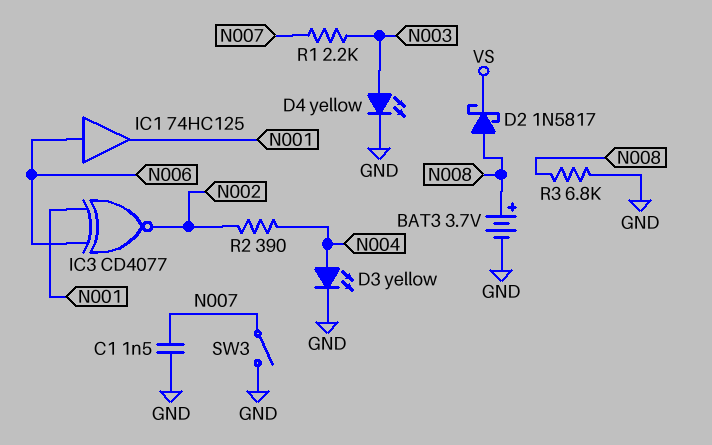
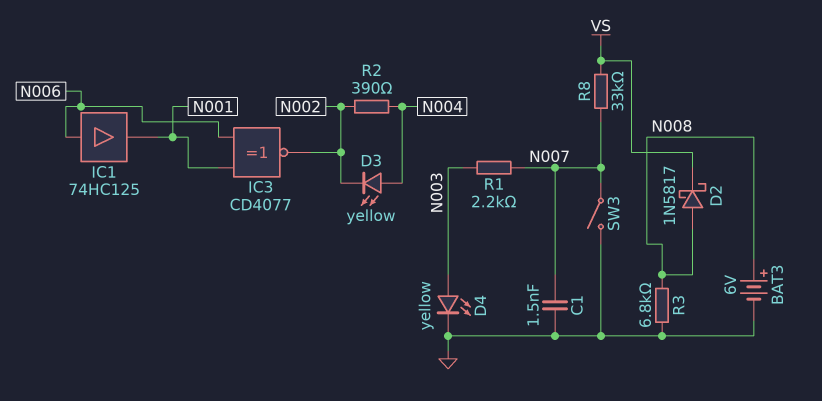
BAT3: 3.7V (plus N008, minus GND) -> 6V (plus N008, minus GND)
D3: LED yellow (A N004, K GND) -> LED yellow (A N004, K N002)
R8: none -> 33k (N007, VS)

